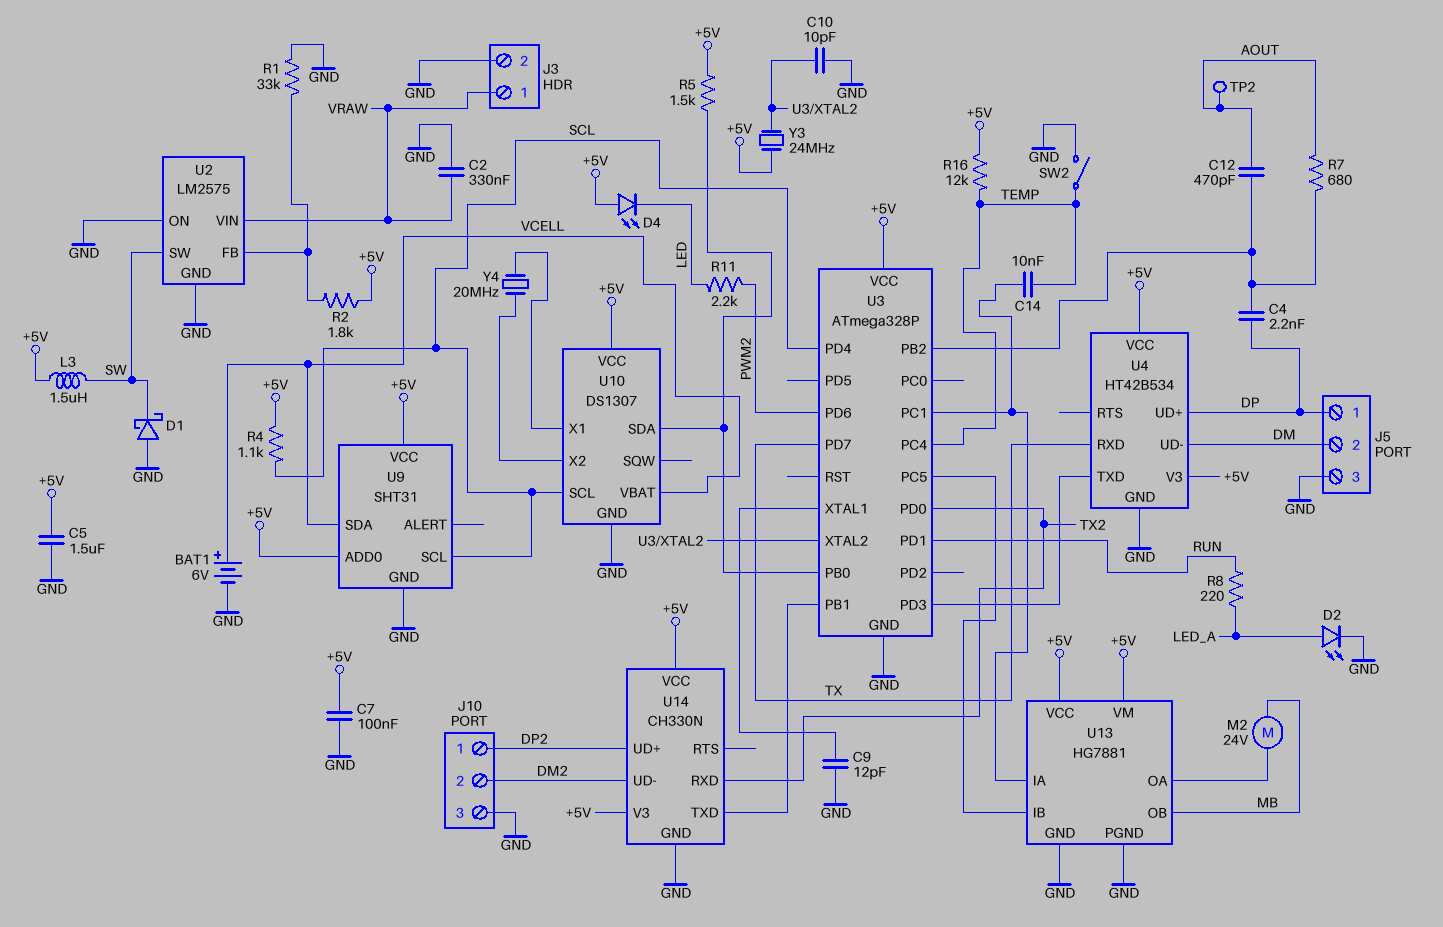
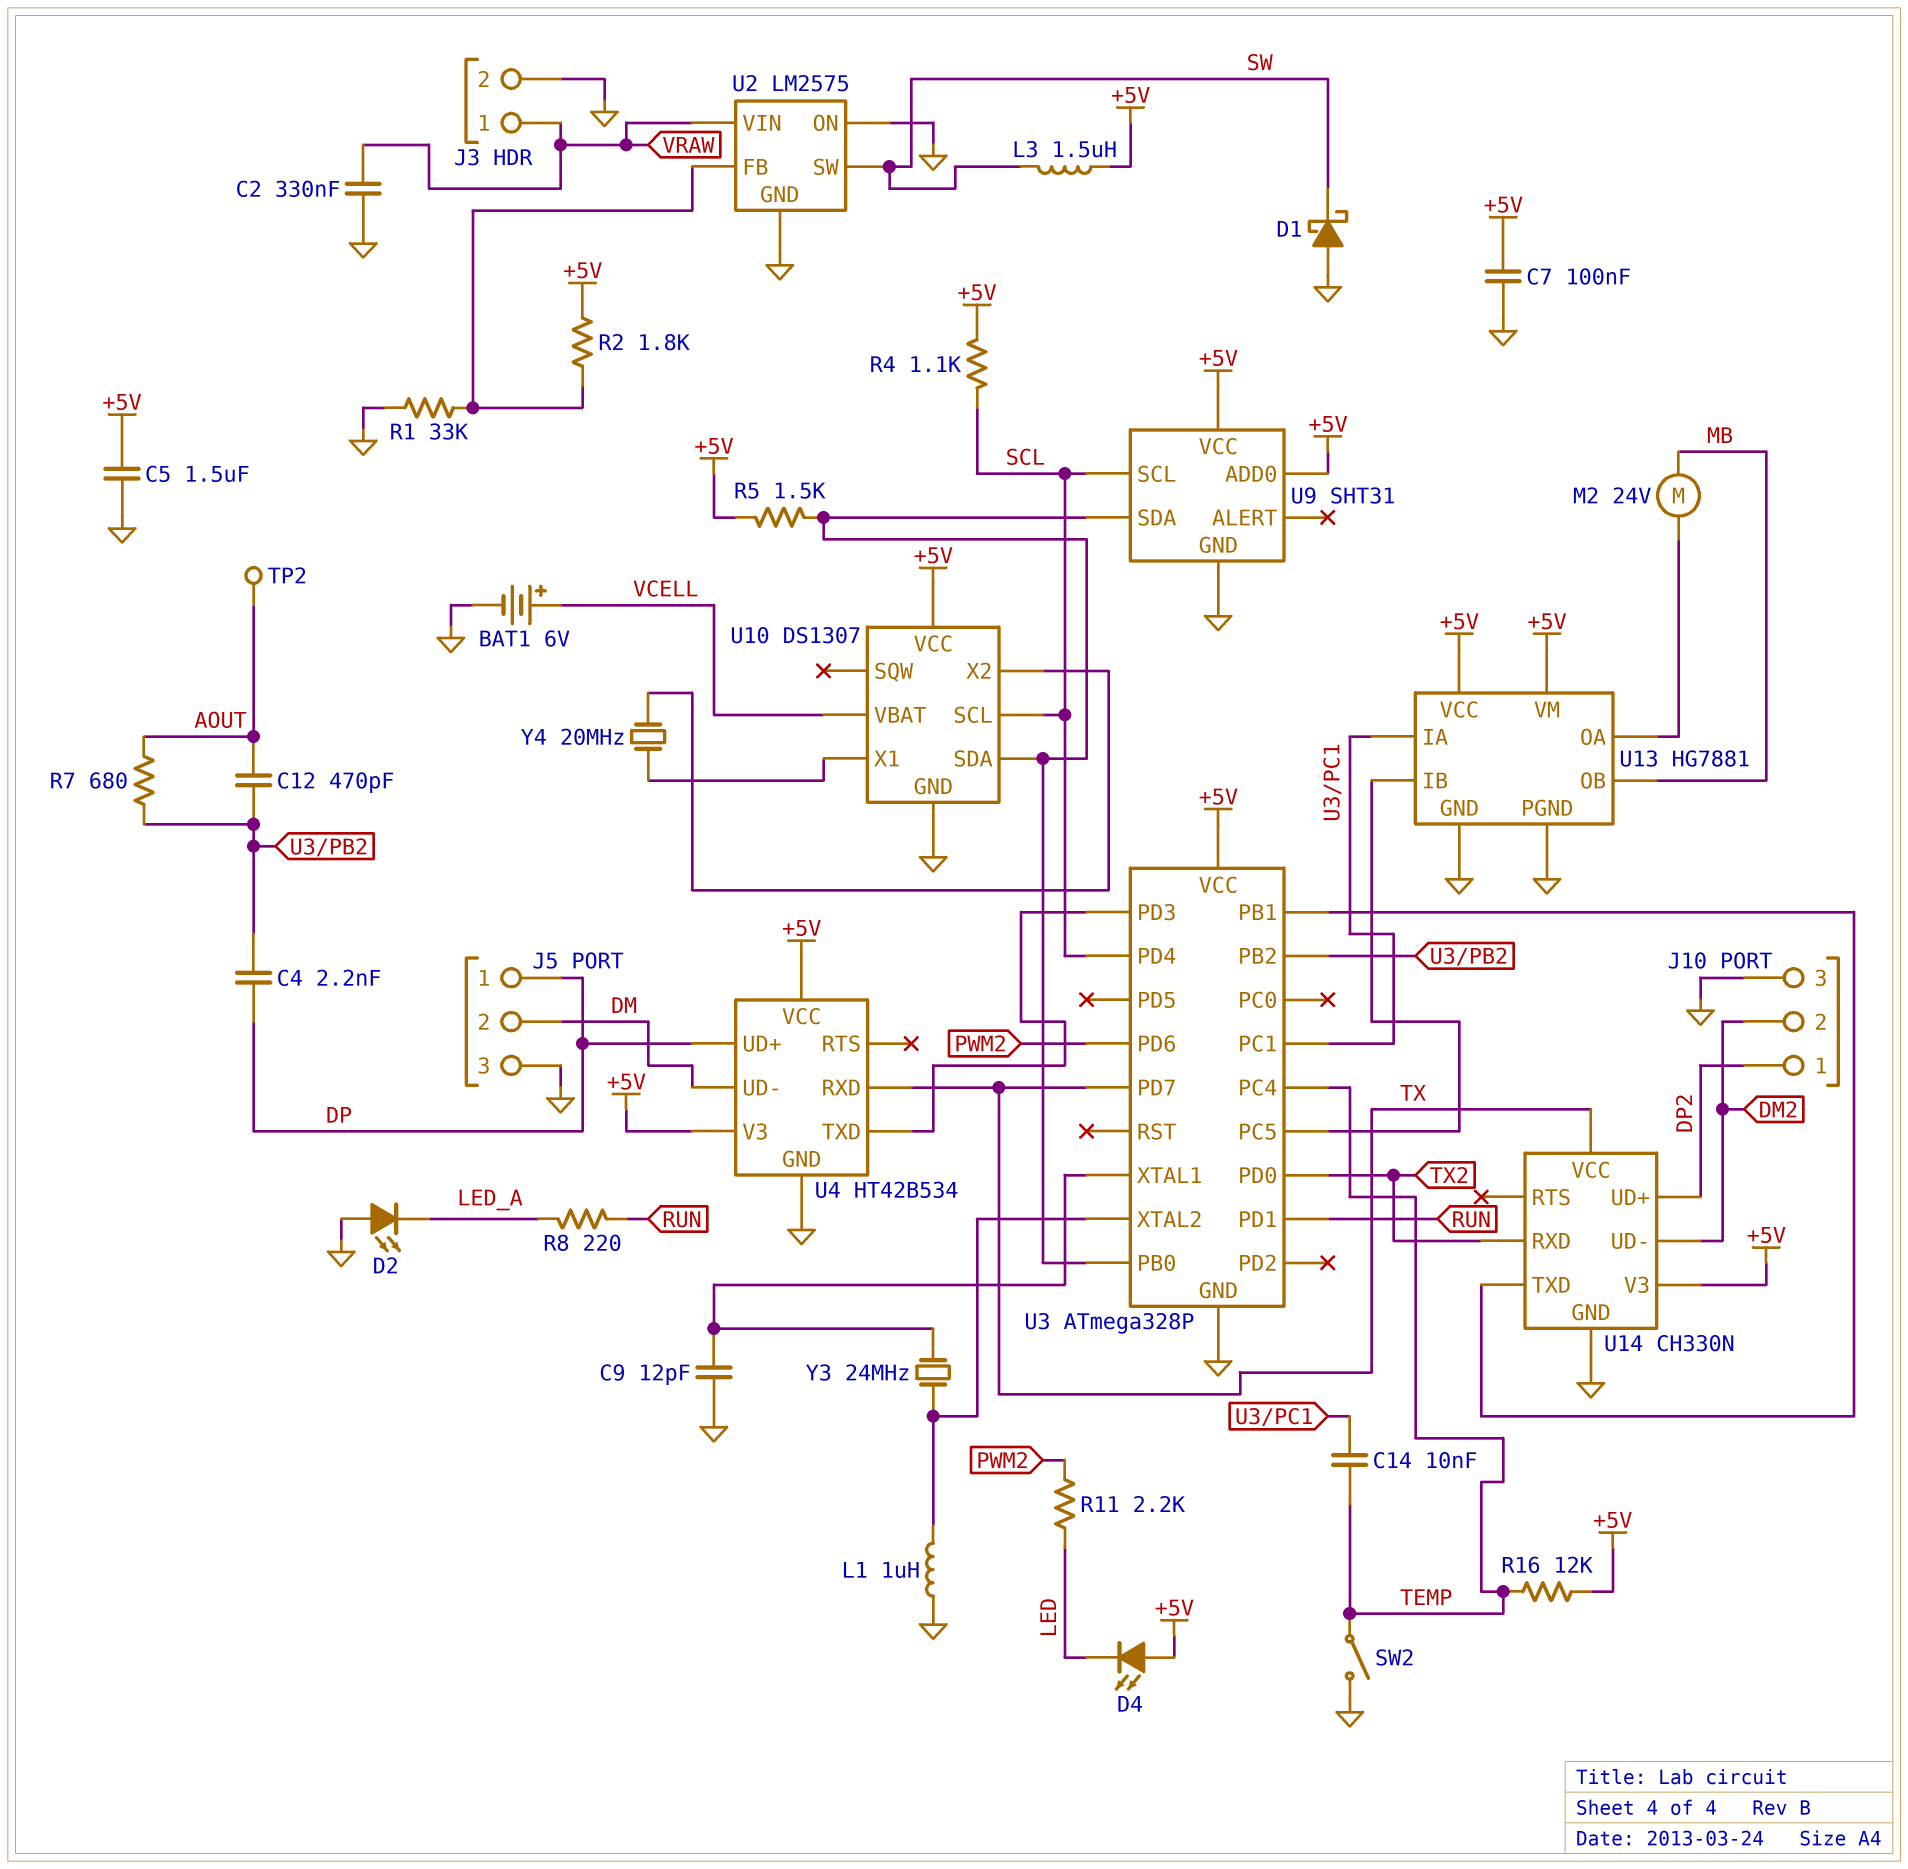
C10: 10pF (GND, U3/XTAL2) -> none
D2: LED (A LED_A, K GND) -> LED (A GND, K LED_A)
L1: none -> 1uH (GND, U3/XTAL2)
U9 pin SDA: VCELL -> U3/PB0
U14 pin VCC: +5V -> TX
Y3: 24MHz (+5V, U3/XTAL2) -> 24MHz (U3/XTAL1, U3/XTAL2)

